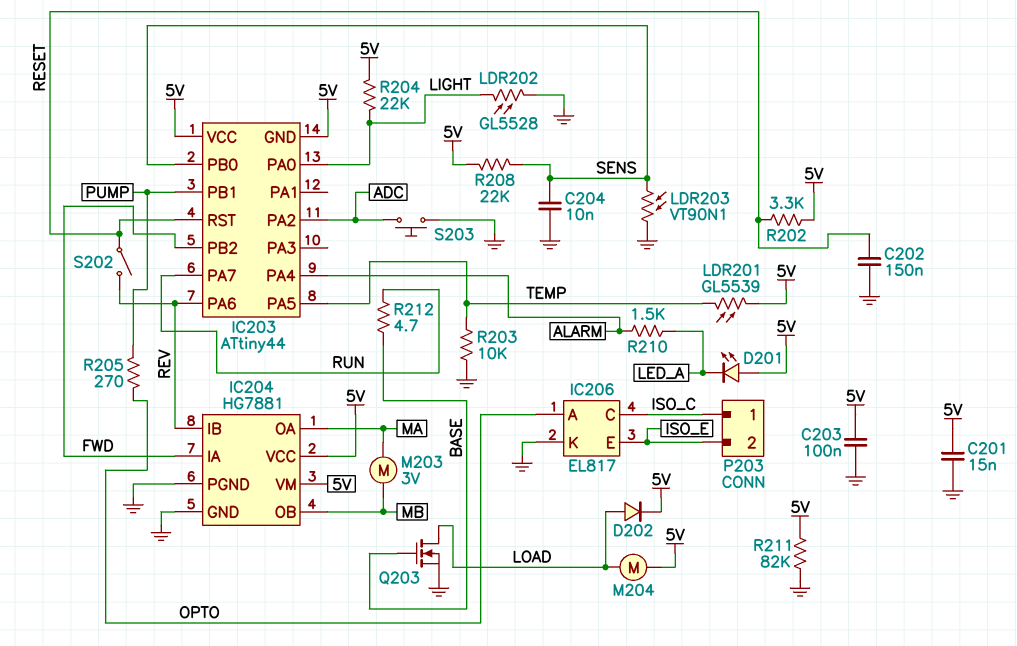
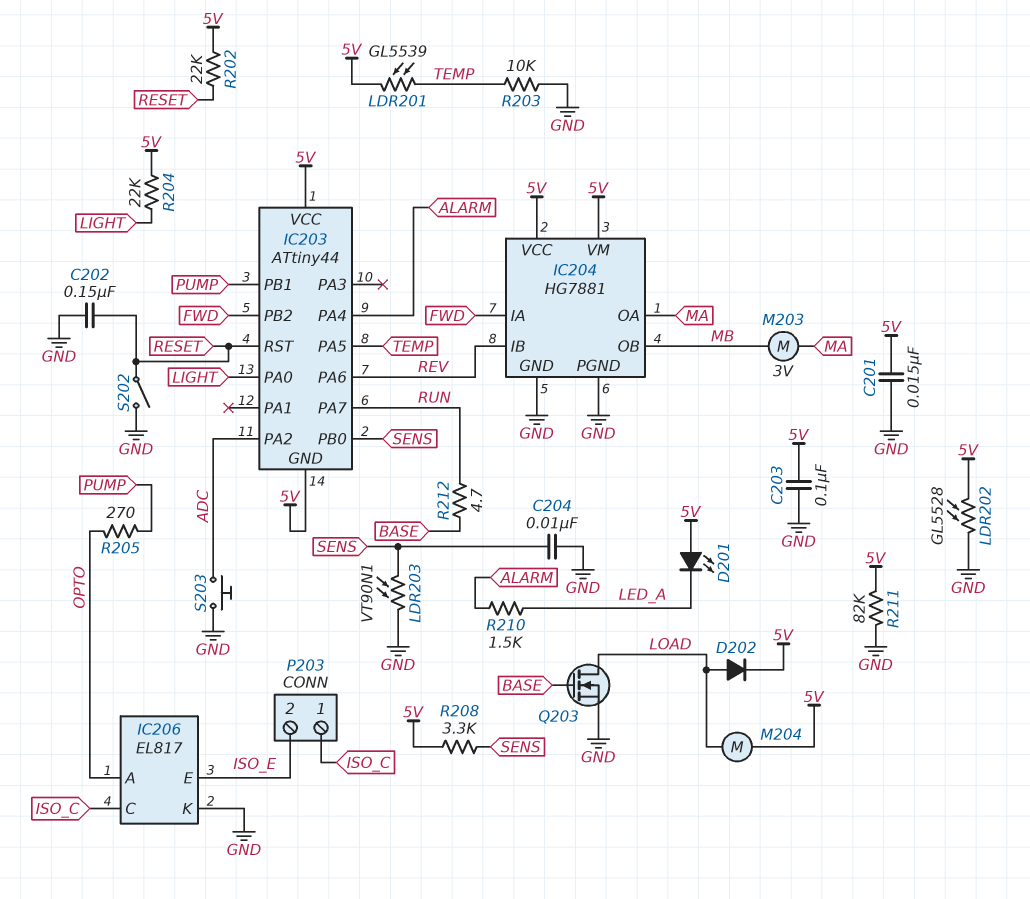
LDR202: GL5528 (GND, LIGHT) -> GL5528 (5V, GND)
R202: 3.3k (5V, RESET) -> 22k (5V, RESET)
R208: 22k (5V, SENS) -> 3.3k (5V, SENS)
S202: switch (RESET, REV) -> switch (GND, RESET)

